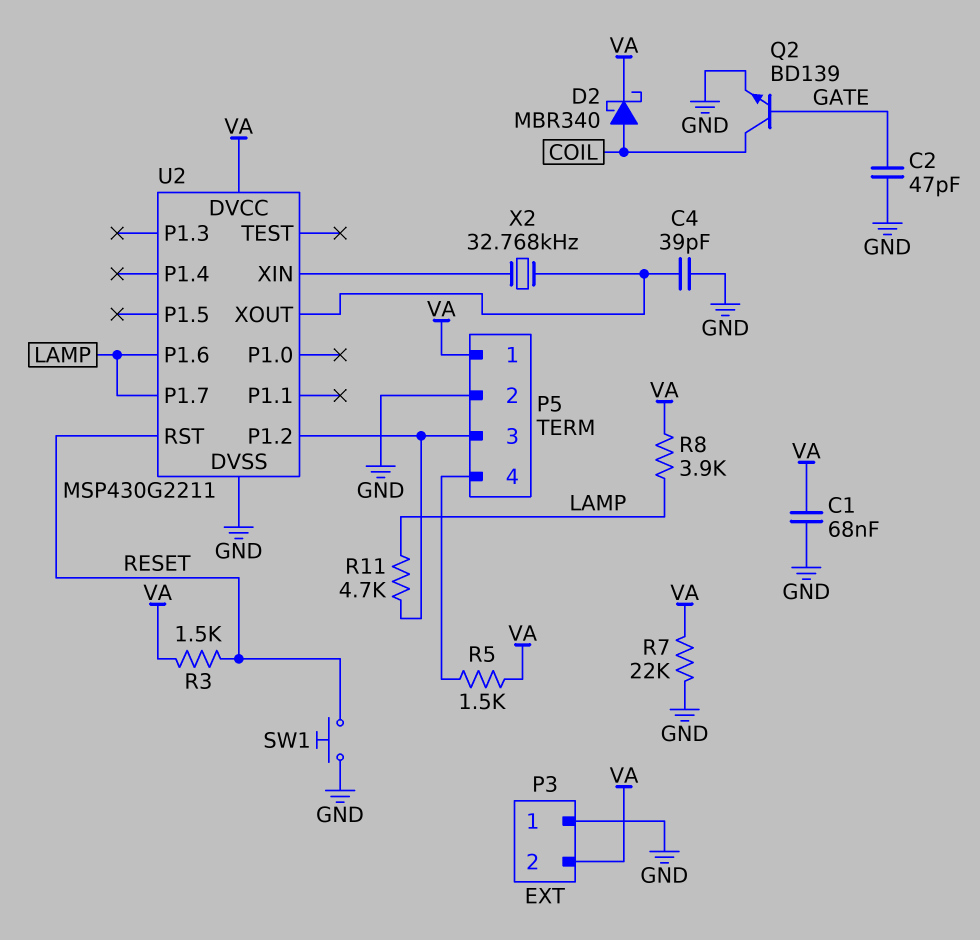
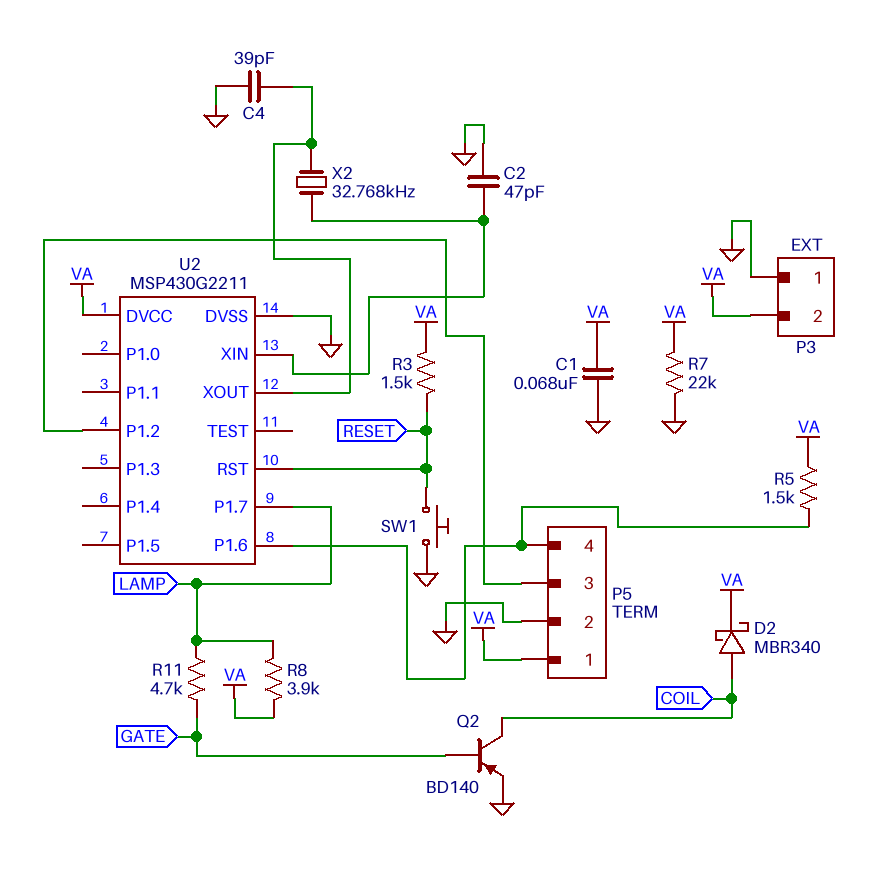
C2: 47pF (GATE, GND) -> 47pF (GND, U2/XIN)
Q2: NPN BD139 (B GATE, C COIL, E GND) -> PNP BD140 (B GATE, C COIL, E GND)
R11: 4.7k (LAMP, P5/3) -> 4.7k (GATE, LAMP)
U2 pin P1.6: LAMP -> P5/4

